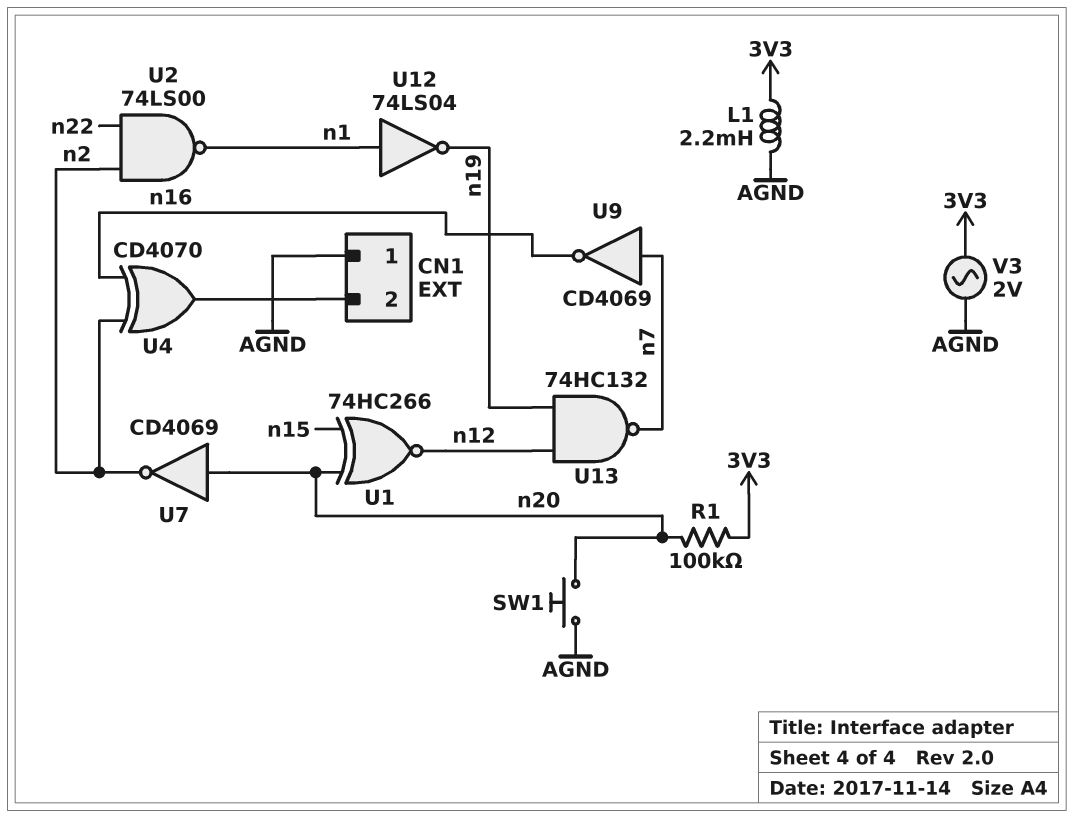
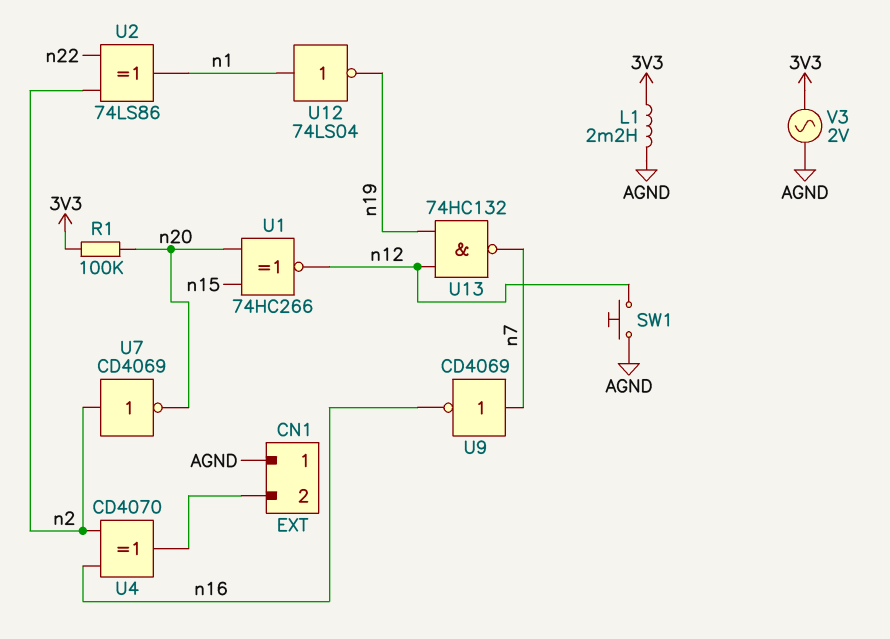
SW1: button (AGND, n20) -> button (AGND, n12)
U2: NAND 74LS00 (in n2, in n22, out n1) -> XOR 74LS86 (in n2, in n22, out n1)
U7: NOT CD4069 (in n20, out n2) -> NOT CD4069 (in n2, out n20)

